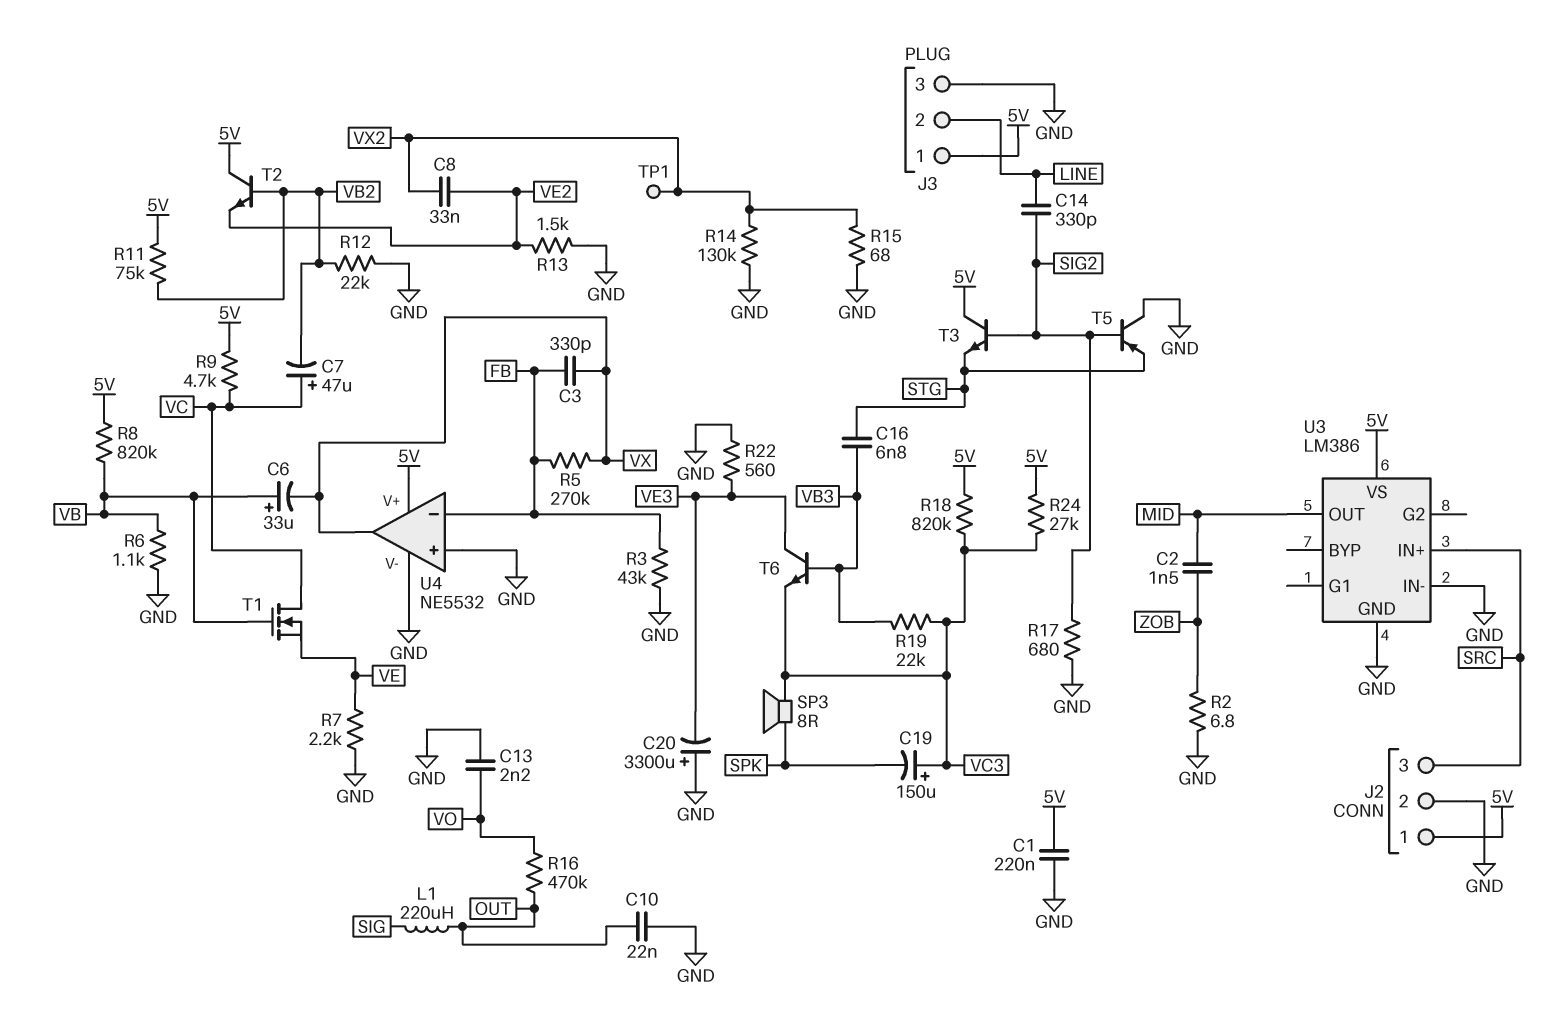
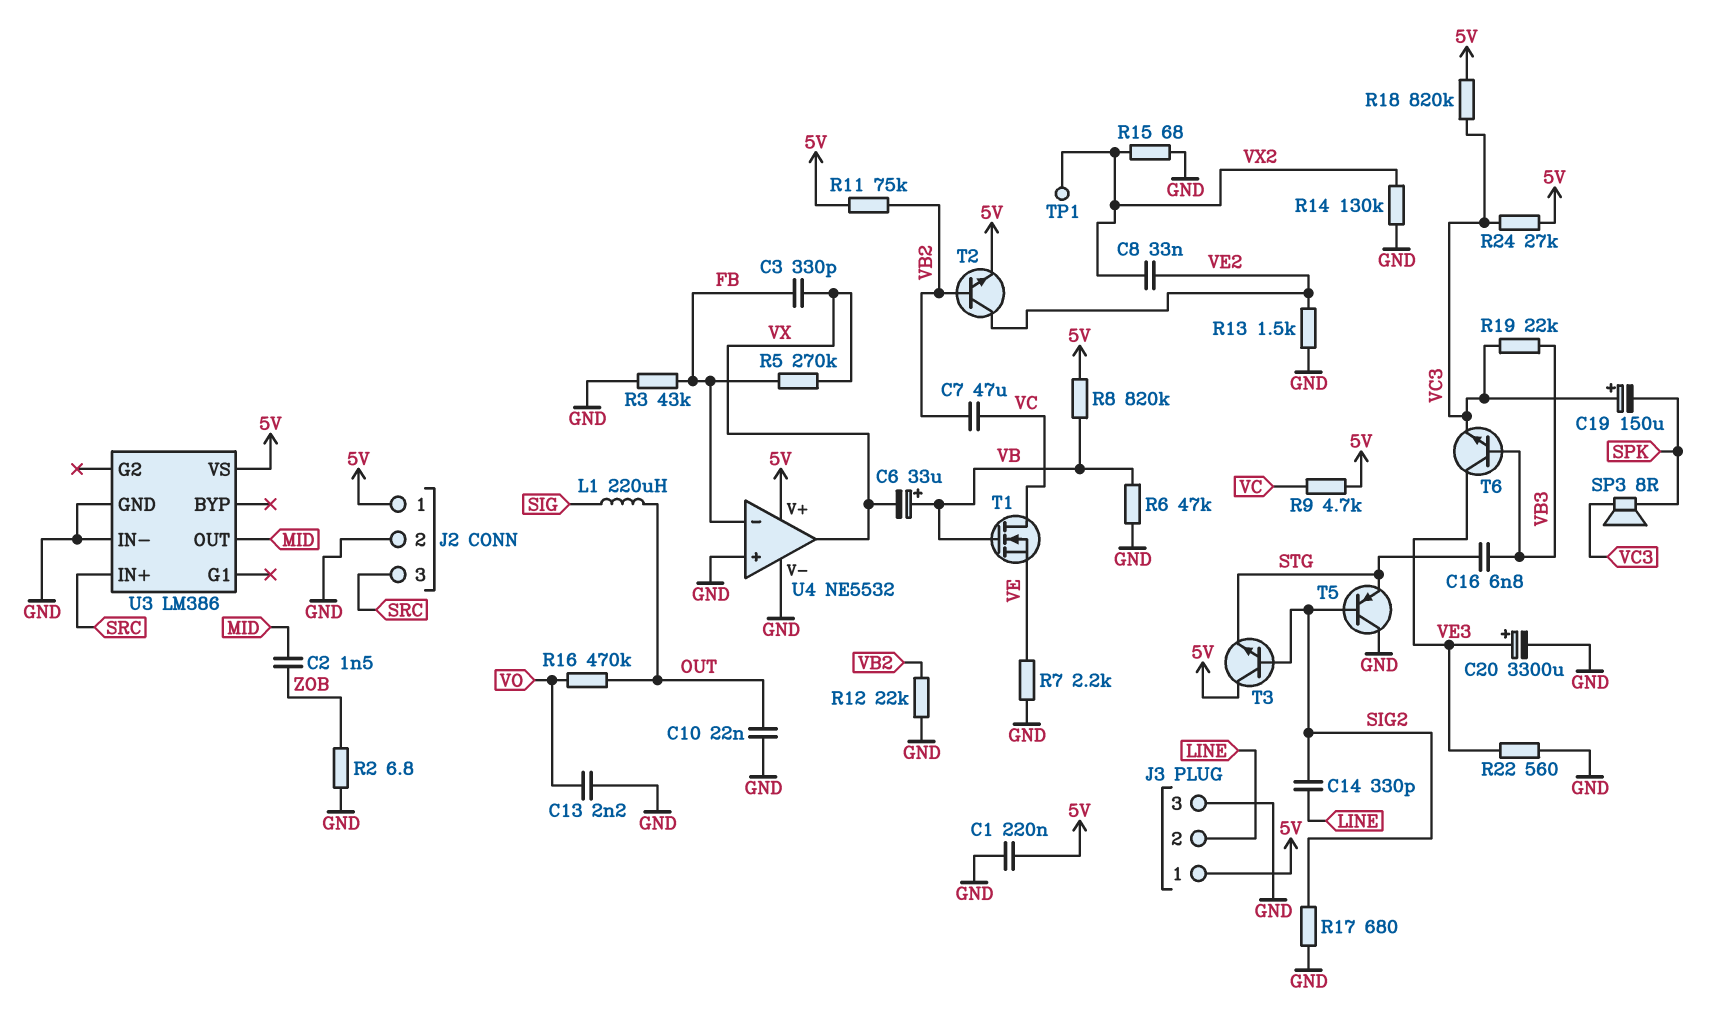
C7: 47uF (plus VC, minus VB2) -> 47uF (VB2, VC)
C20: 3300uF (plus GND, minus VE3) -> 3300uF (plus VE3, minus GND)
R6: 1.1k (GND, VB) -> 47k (GND, VB)
T2: NPN (B VB2, C 5V, E VE2) -> NPN (B VB2, C VE2, E 5V)

